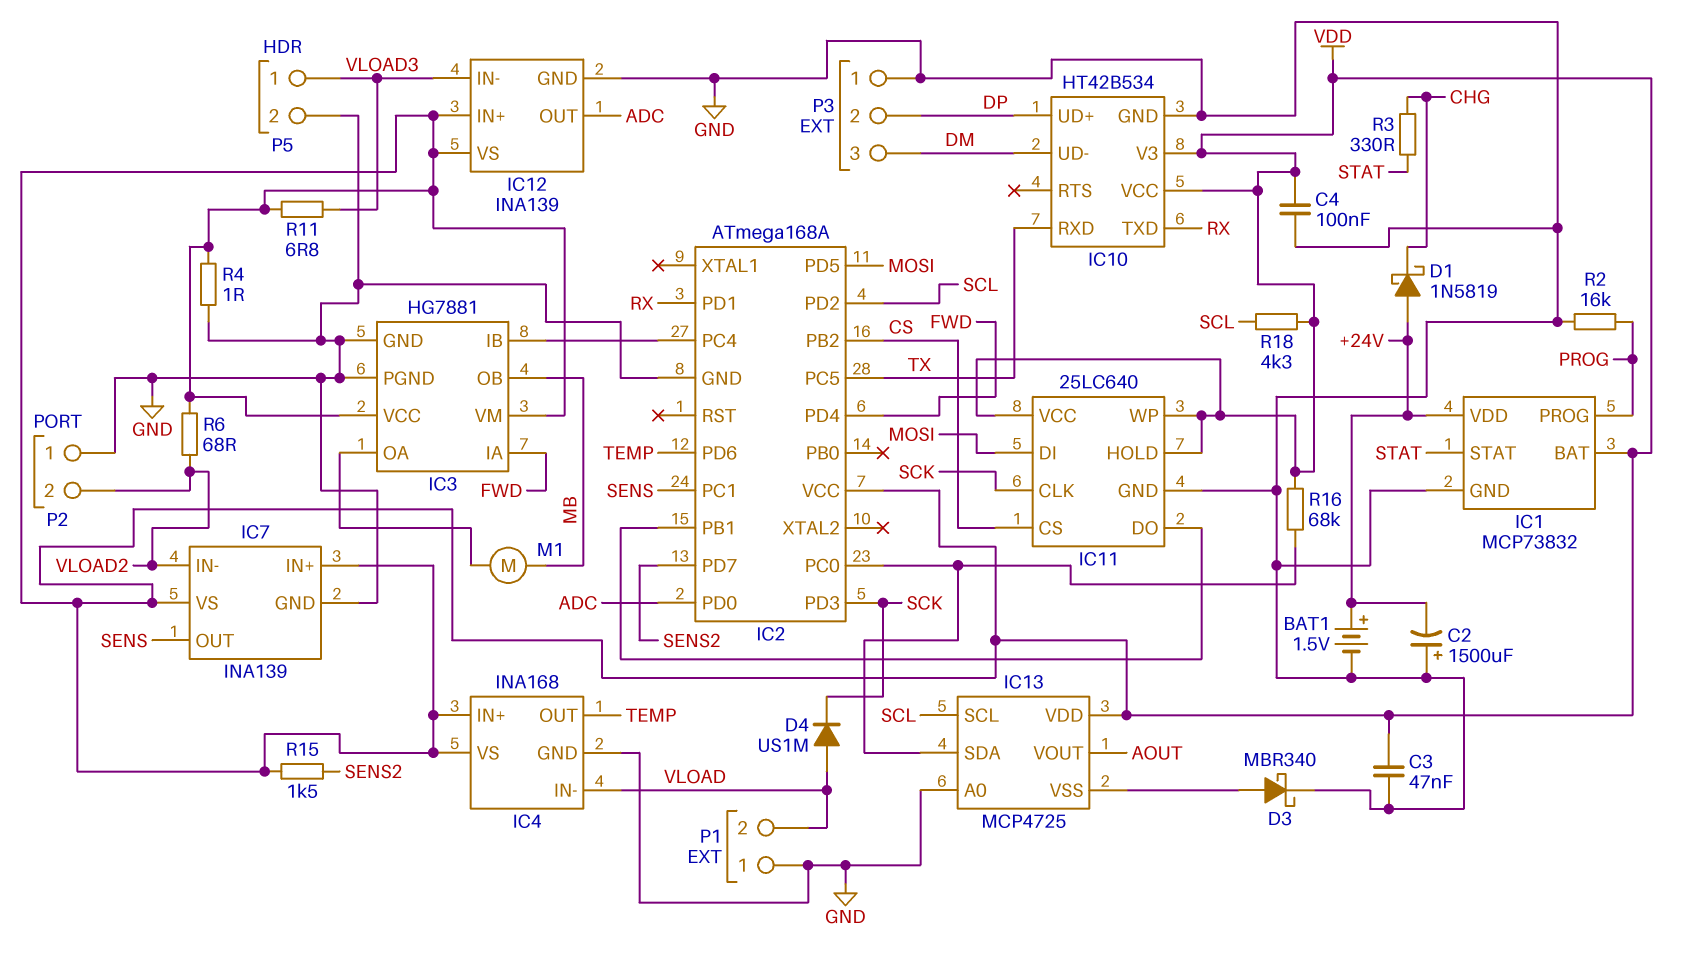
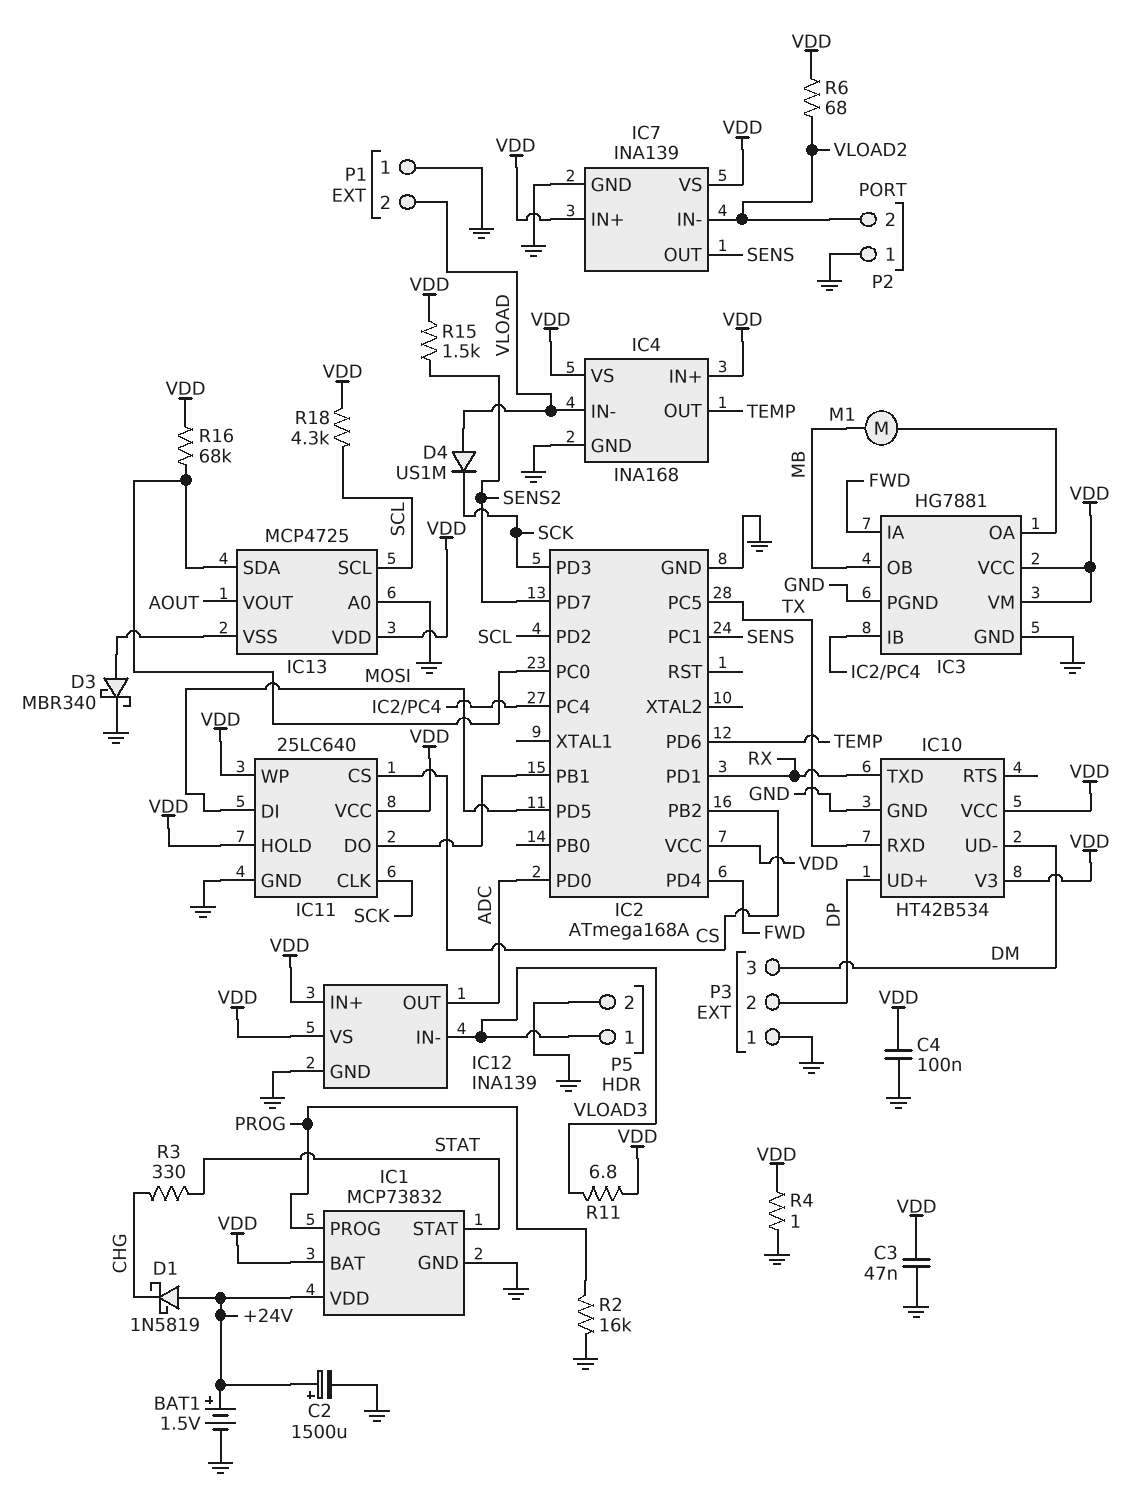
C2: 1500uF (plus GND, minus +24V) -> 1500uF (plus +24V, minus GND)

